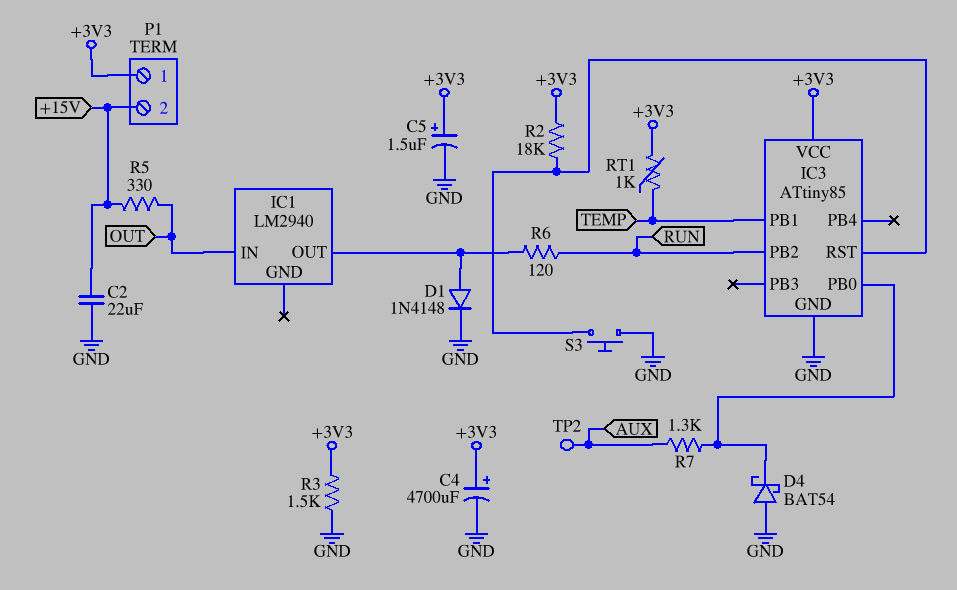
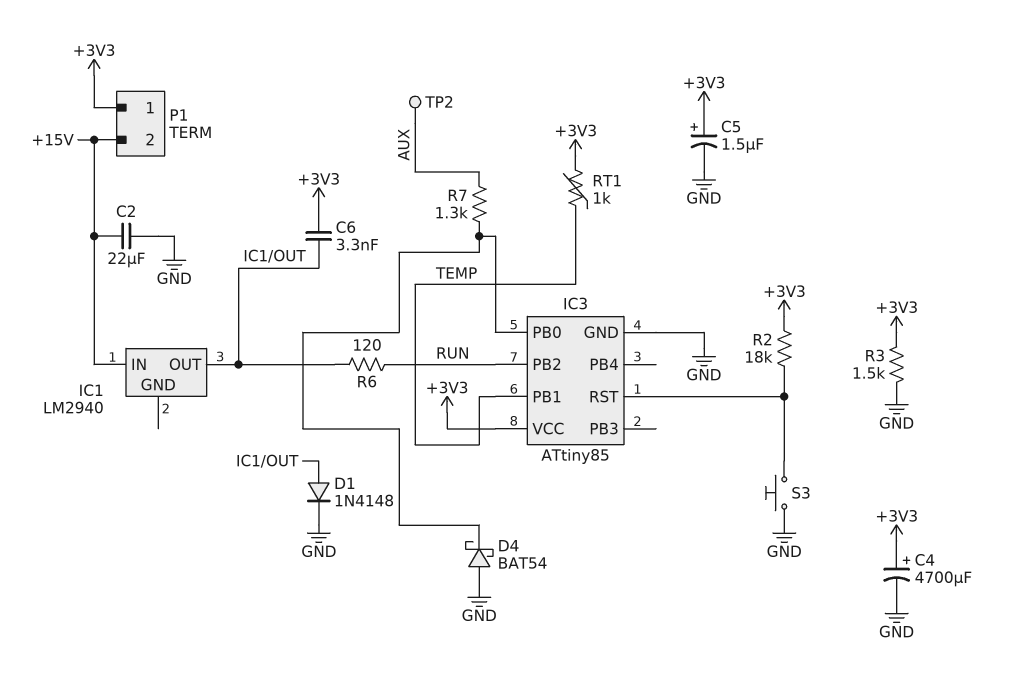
C6: none -> 3.3nF (+3V3, IC1/OUT)
IC1 pin IN: OUT -> +15V
R5: 330 (+15V, OUT) -> none

